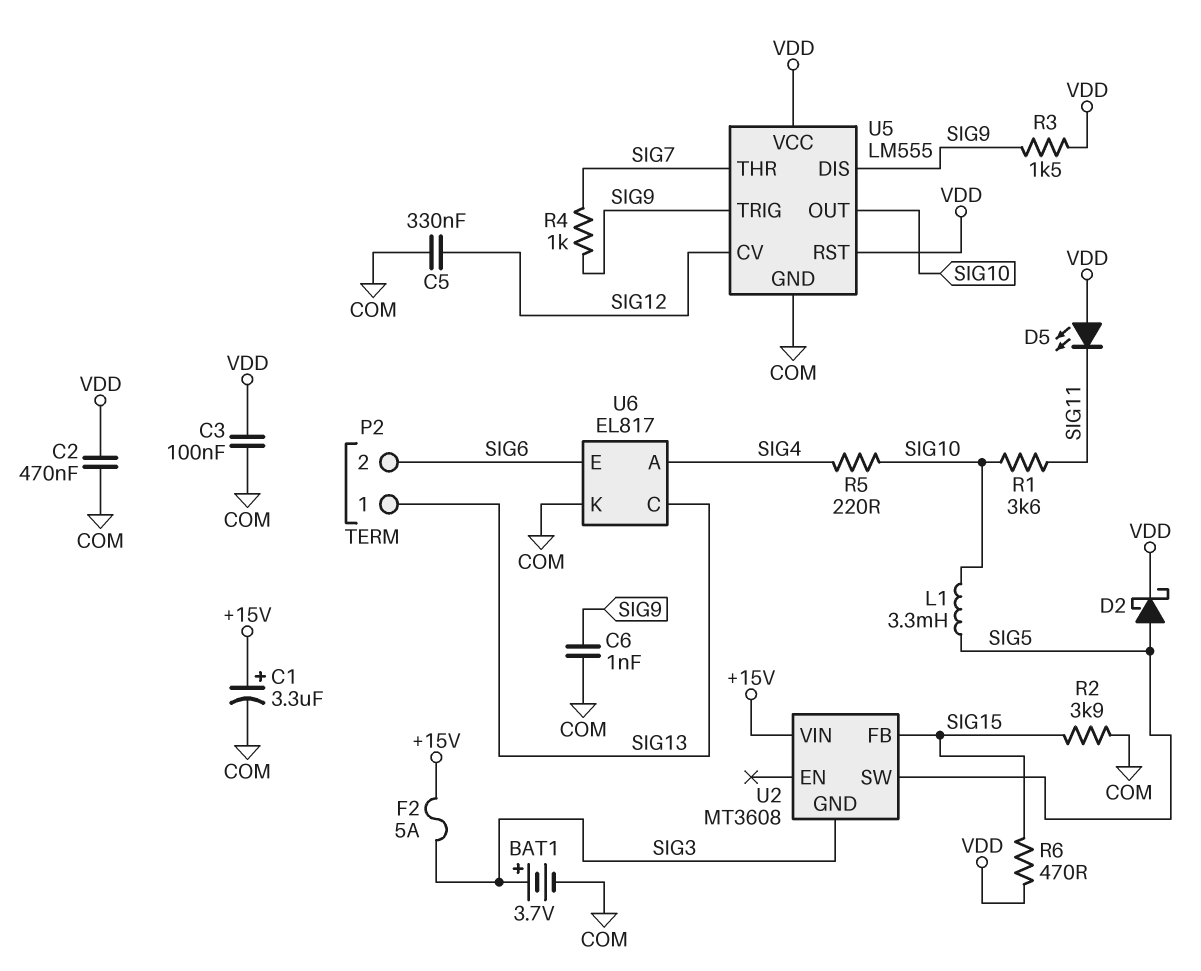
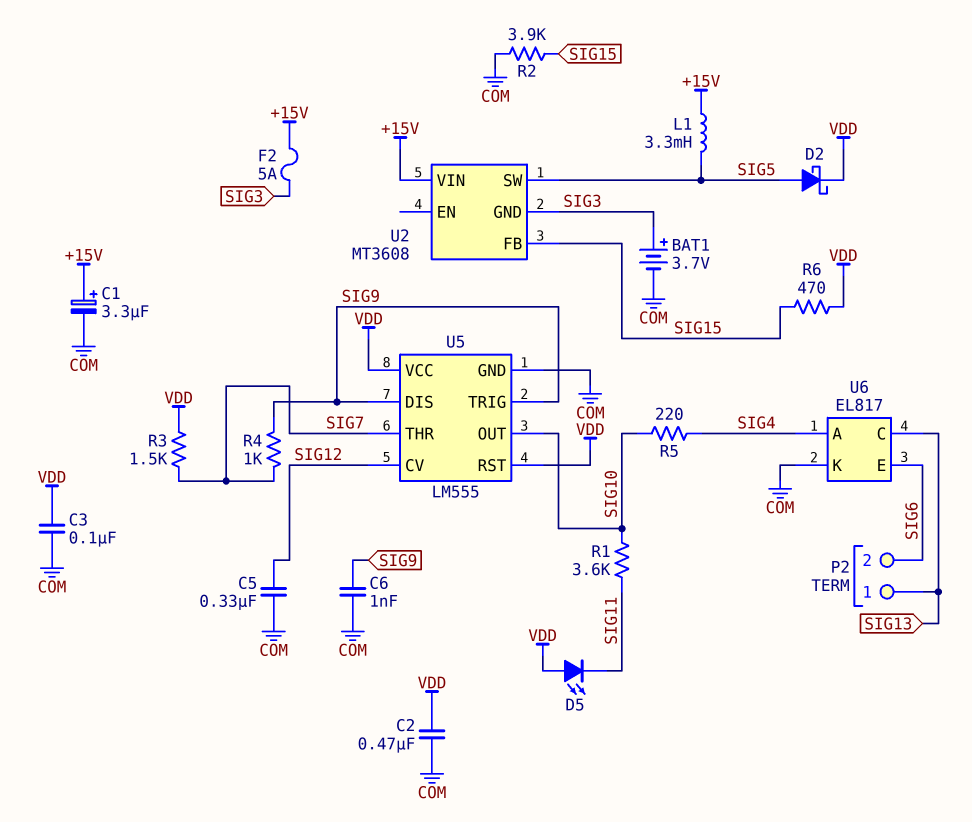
L1: 3.3mH (SIG5, SIG10) -> 3.3mH (+15V, SIG5)
R3: 1.5k (SIG9, VDD) -> 1.5k (SIG7, VDD)

